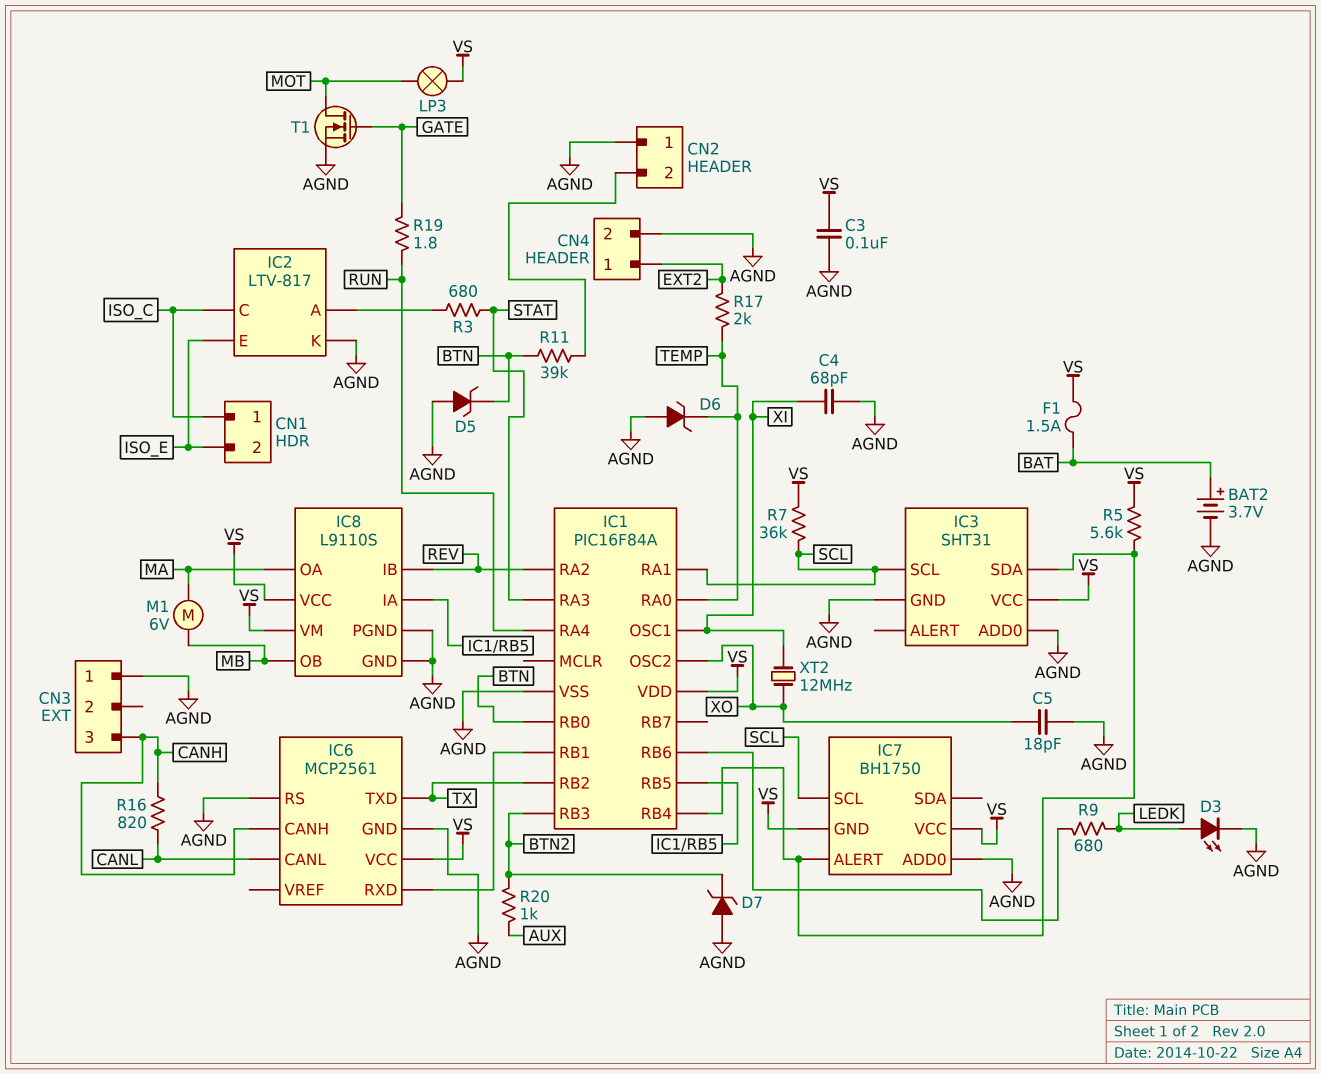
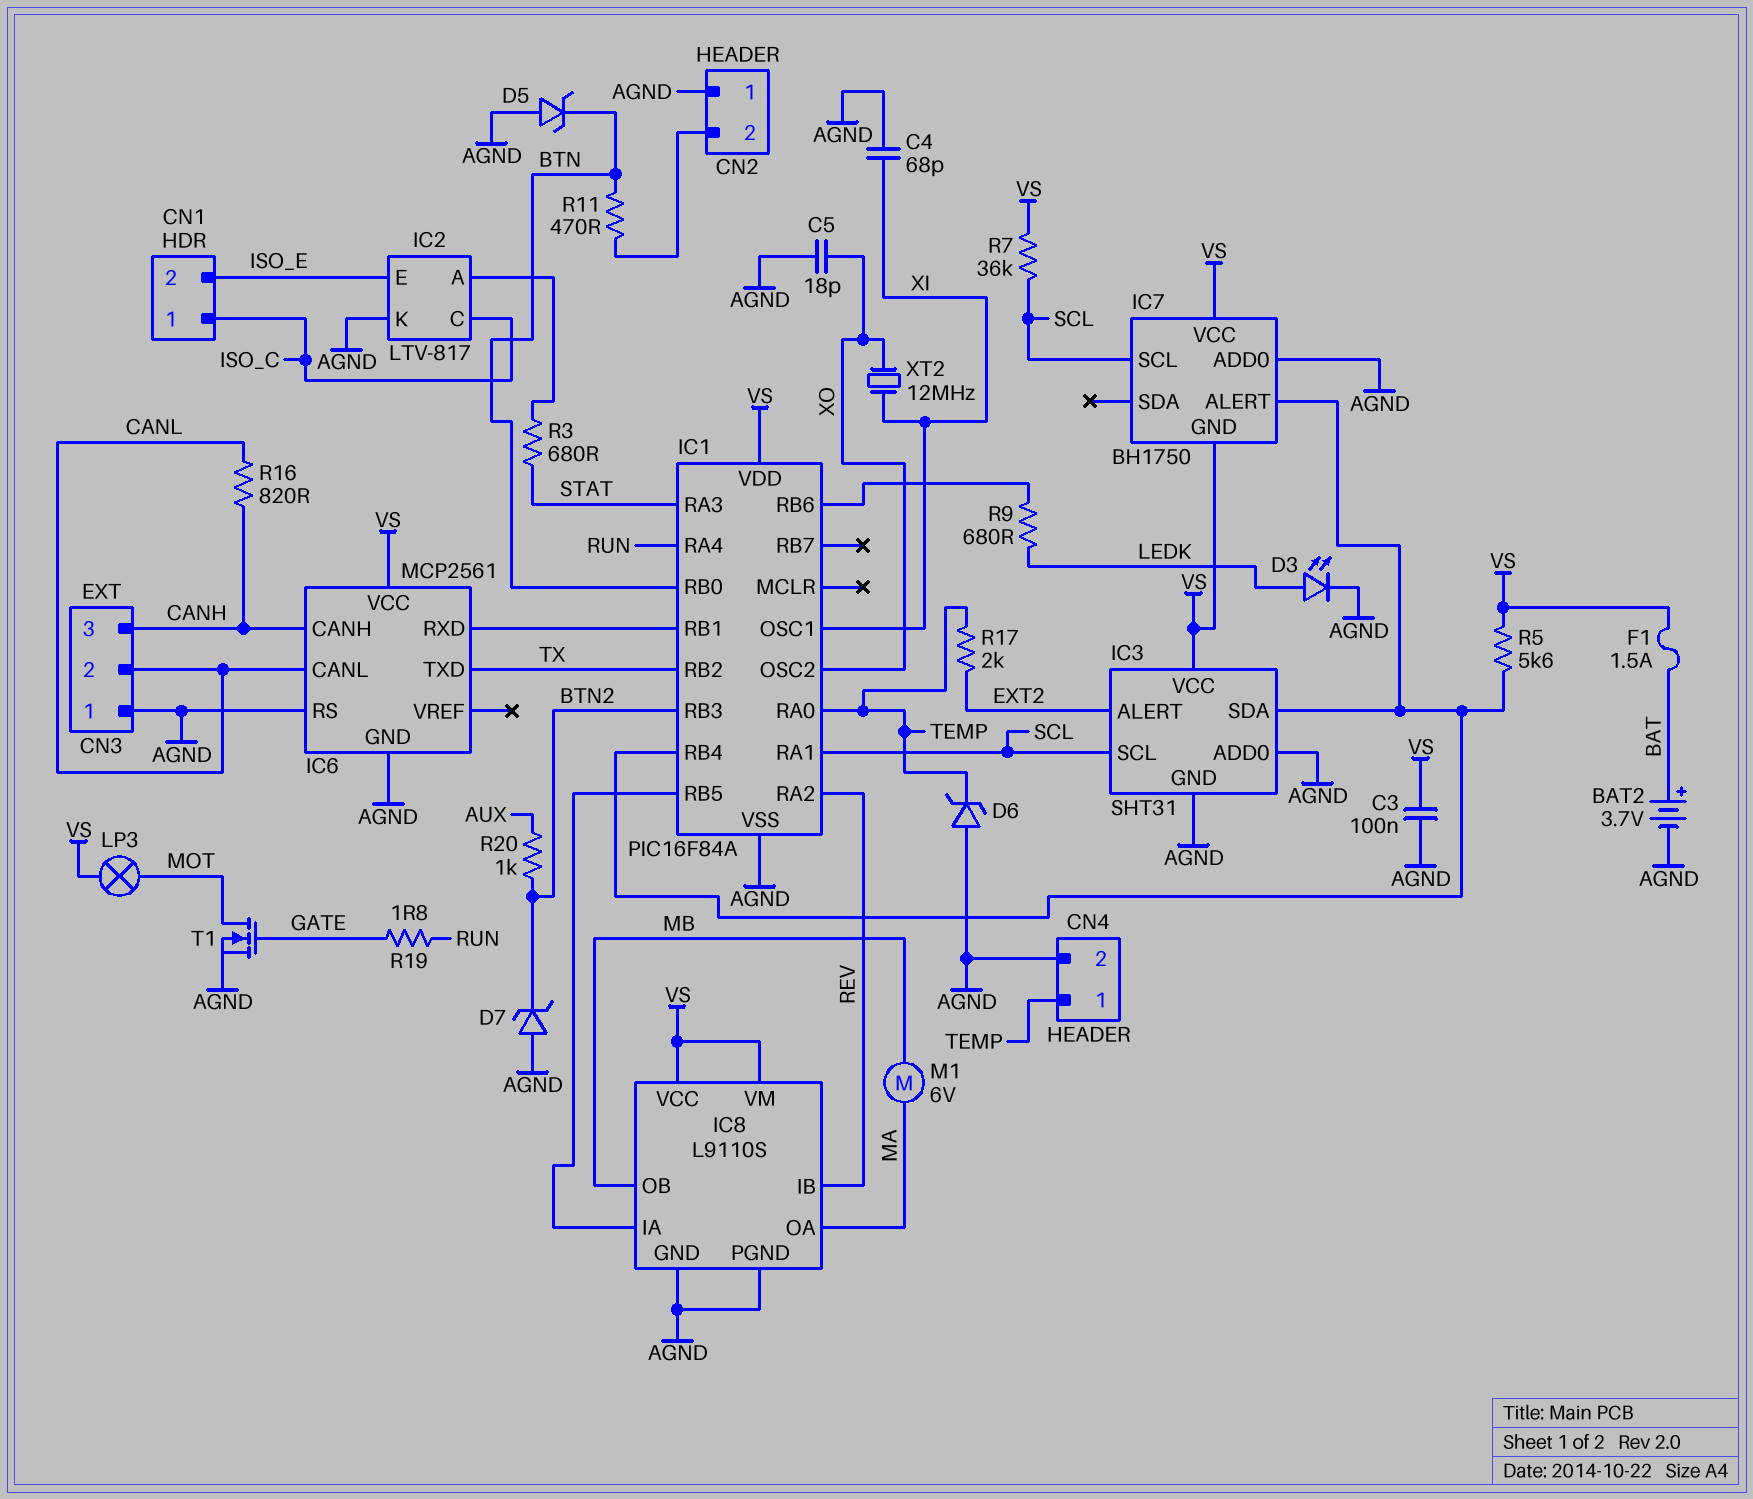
CN3 pin 2: none -> CANL
CN4 pin 1: EXT2 -> TEMP
IC3 pin ALERT: none -> EXT2
R11: 39k (BTN, CN2/2) -> 470 (BTN, CN2/2)

